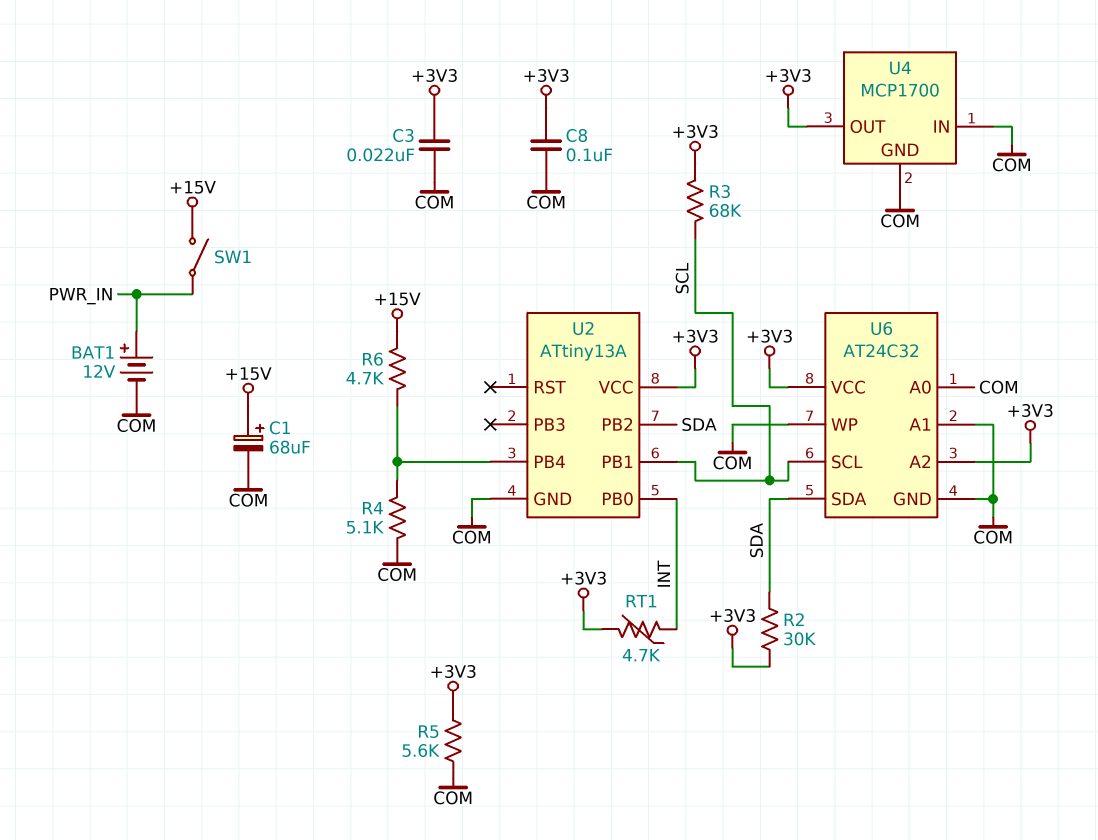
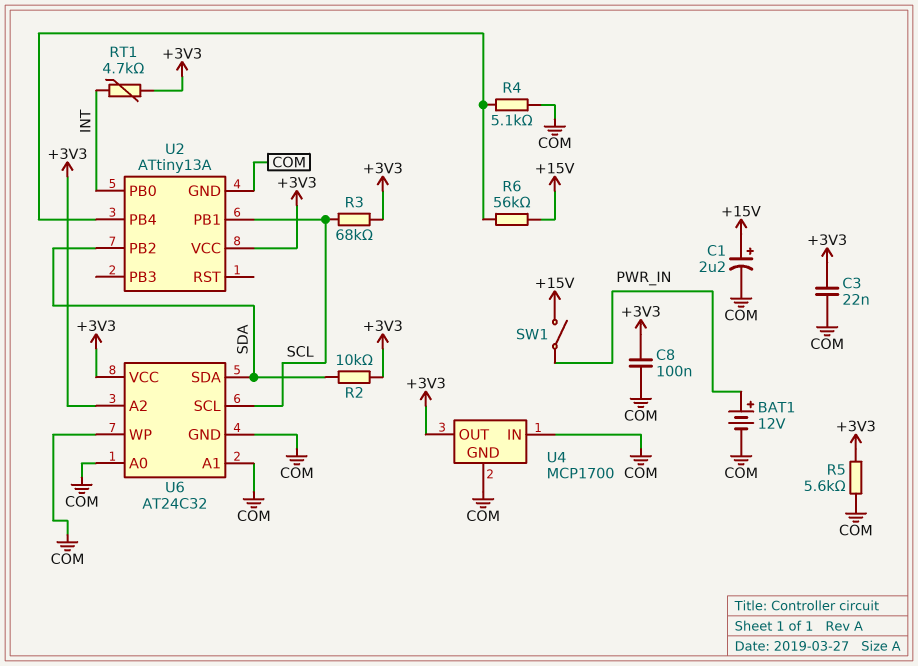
C1: 68uF (plus +15V, minus COM) -> 2.2uF (plus +15V, minus COM)
R2: 30k (+3V3, SDA) -> 10k (+3V3, SDA)
R6: 4.7k (+15V, U2/PB4) -> 56k (+15V, U2/PB4)

